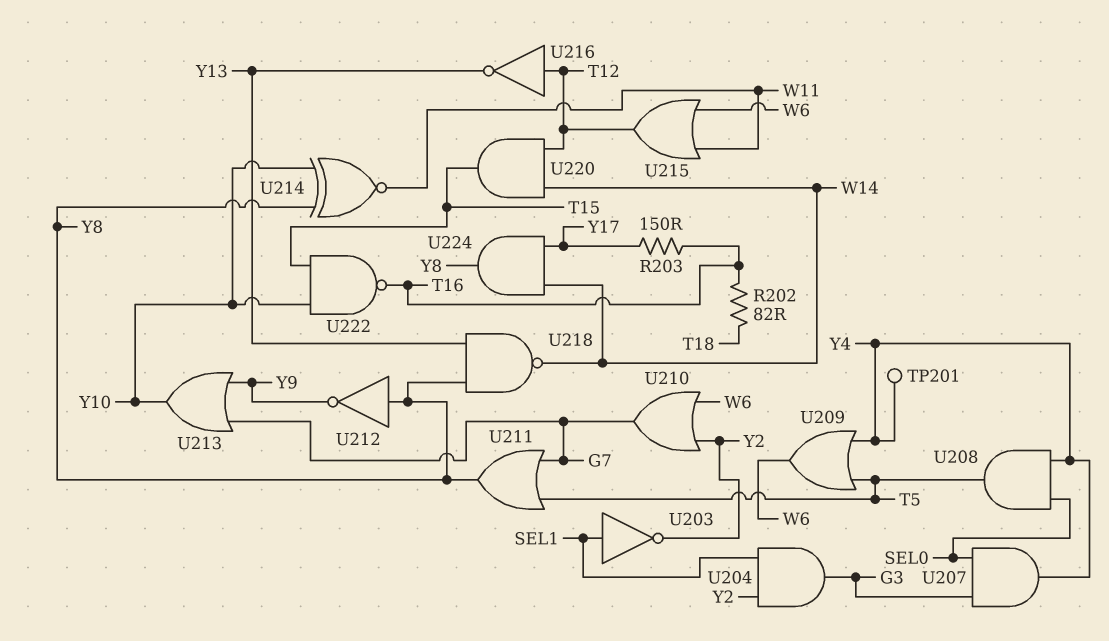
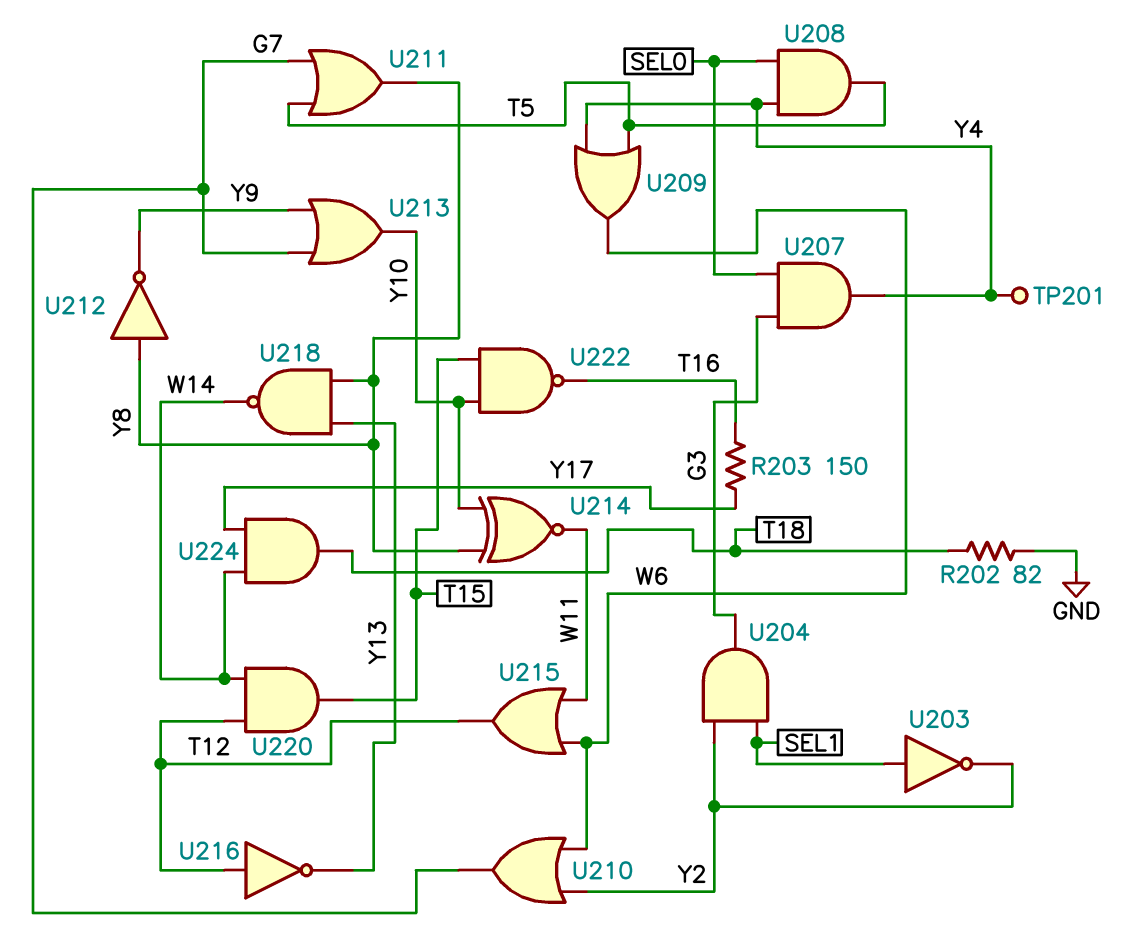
R202: 82 (T16, T18) -> 82 (GND, T18)
U224: AND (in W14, in Y17, out Y8) -> AND (in W14, in Y17, out T18)

